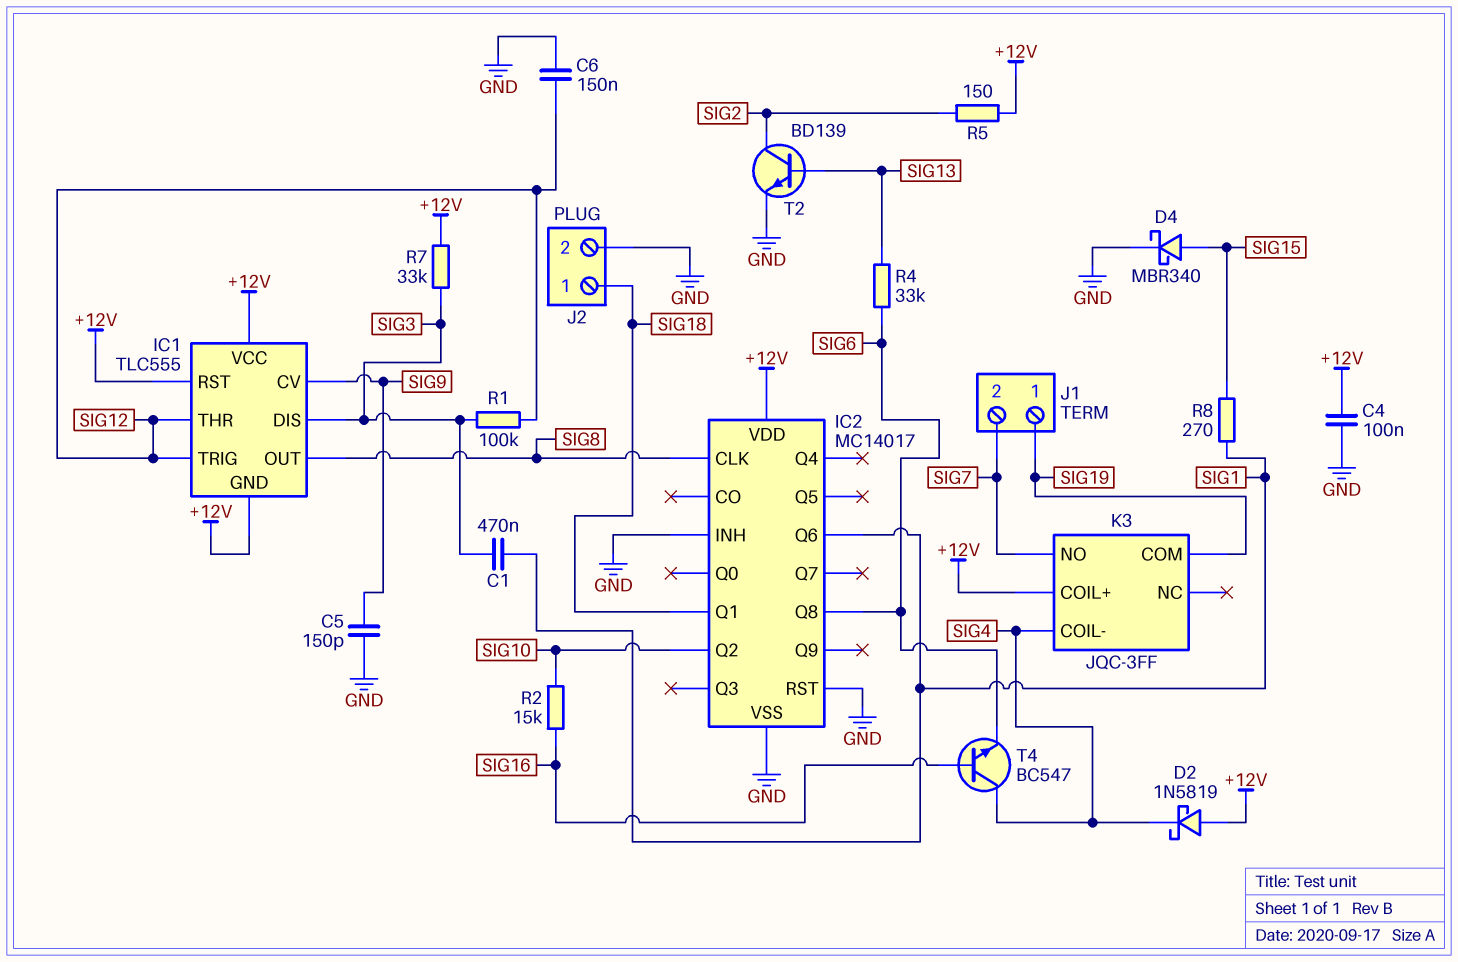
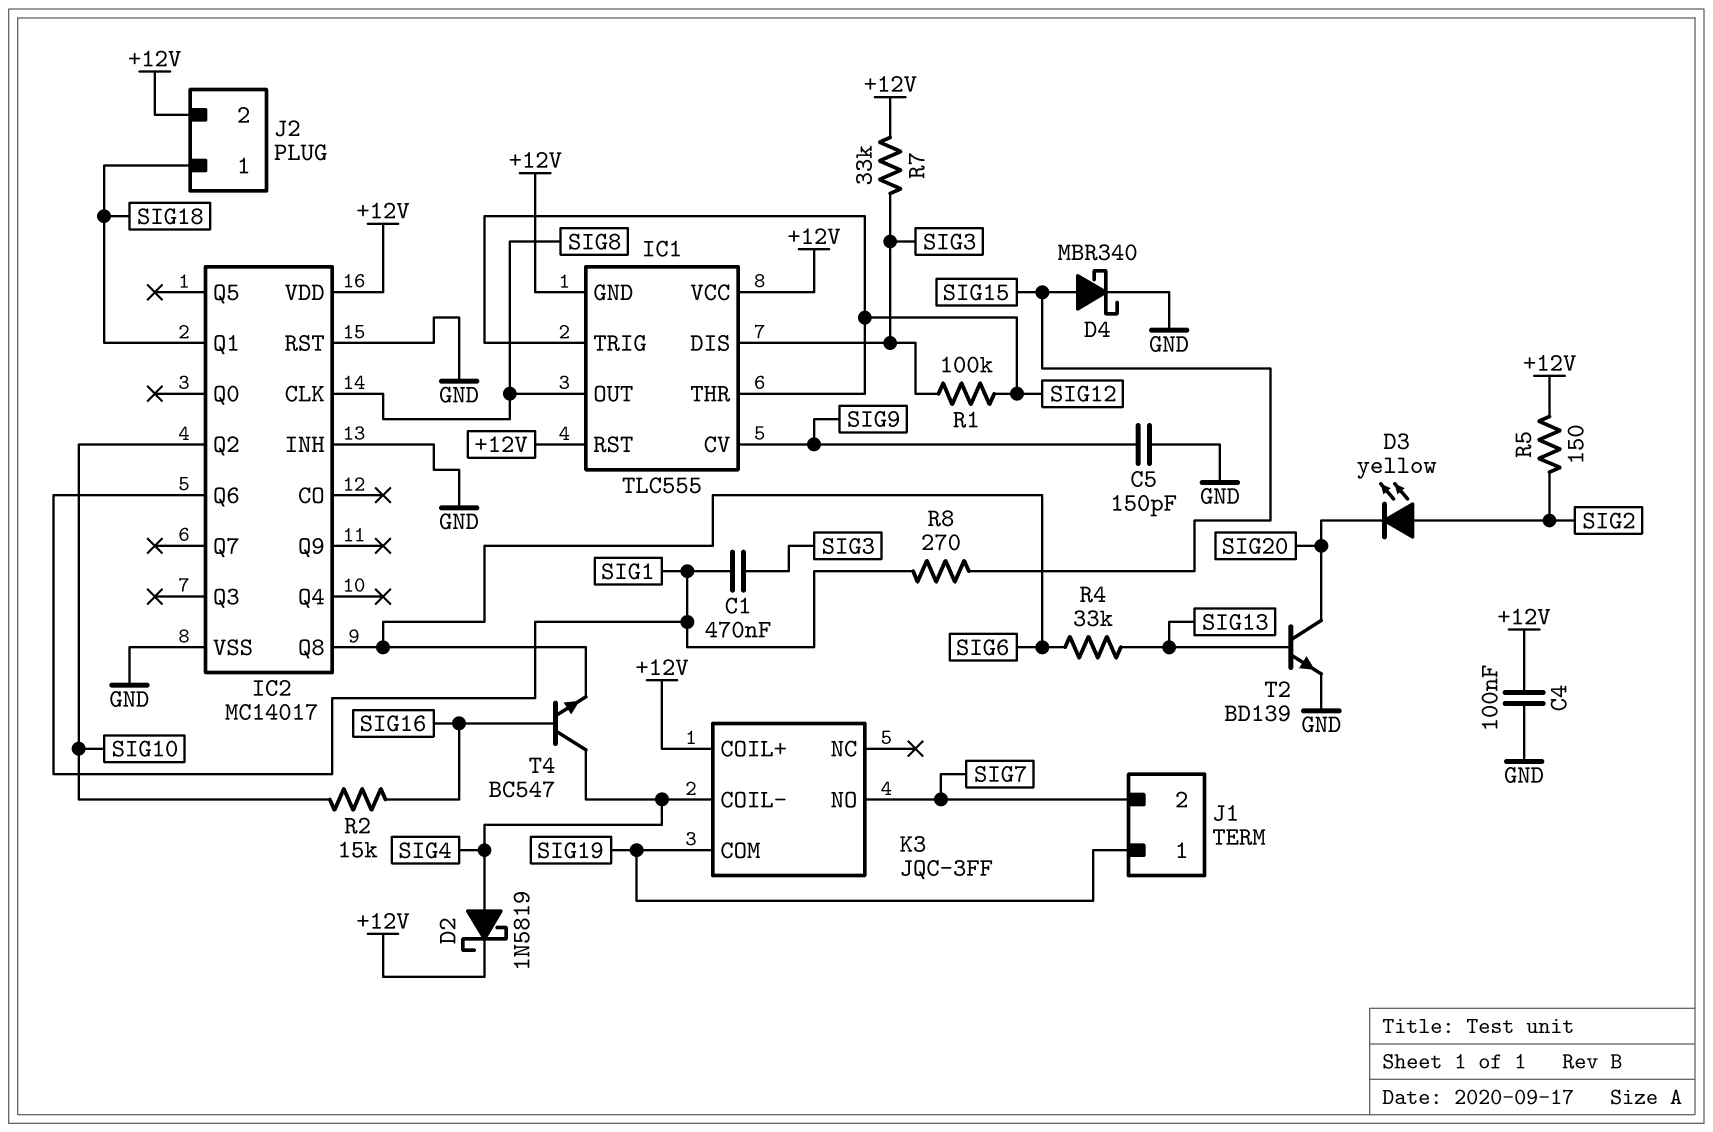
C6: 150nF (GND, SIG12) -> none
D2: schottky 1N5819 (A +12V, K SIG4) -> schottky 1N5819 (A SIG4, K +12V)
D3: none -> LED yellow (A SIG2, K SIG20)
J2 pin 2: GND -> +12V
T2: NPN BD139 (B SIG13, C SIG2, E GND) -> NPN BD139 (B SIG13, C SIG20, E GND)

